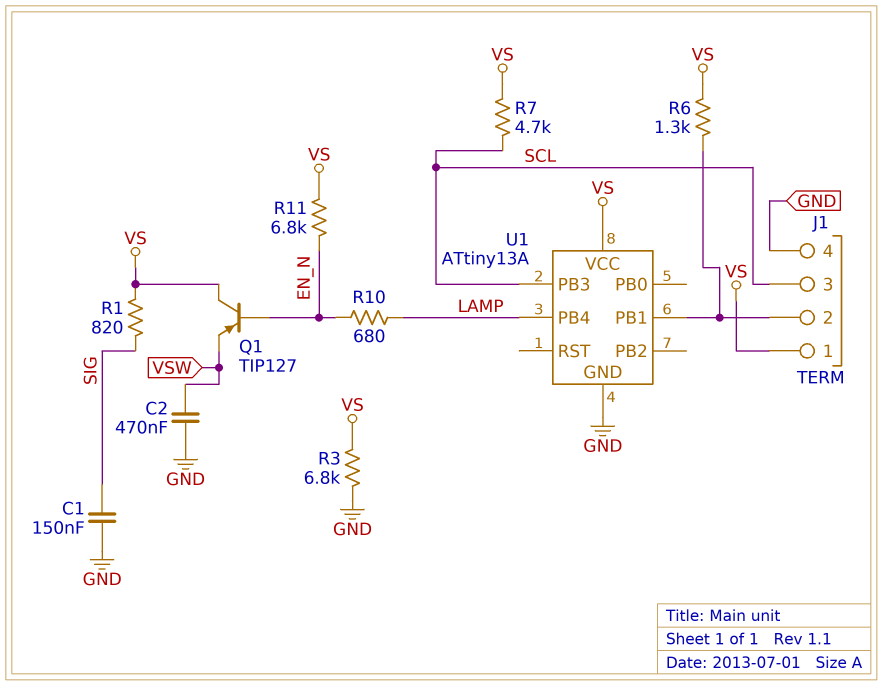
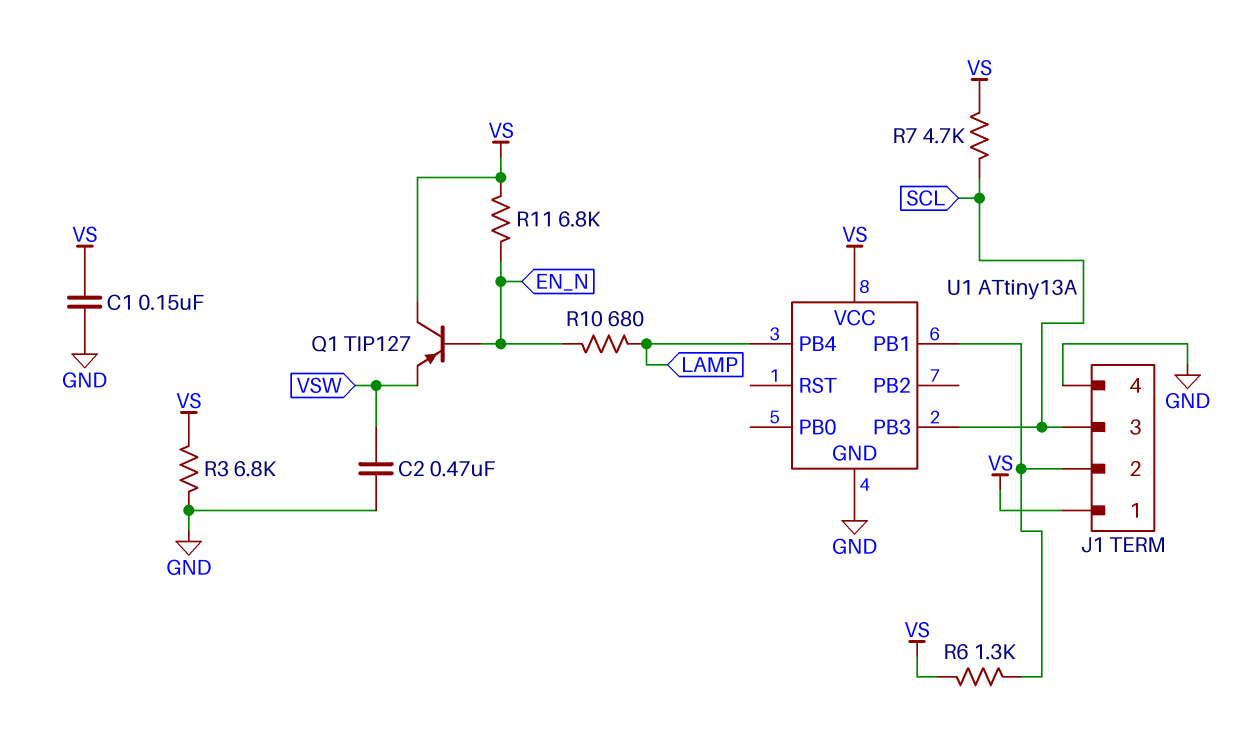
C1: 150nF (GND, SIG) -> 150nF (GND, VS)
R1: 820 (SIG, VS) -> none

